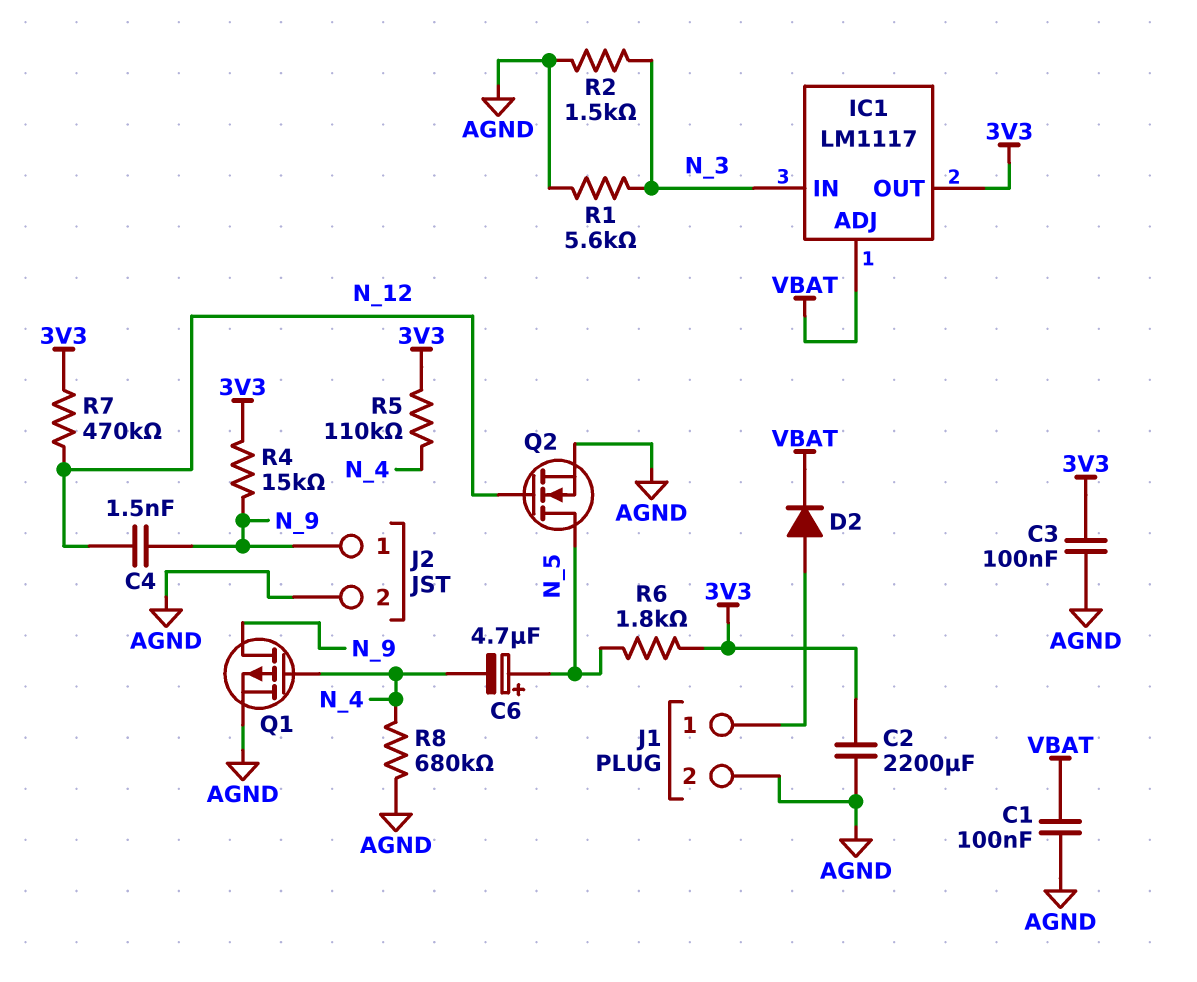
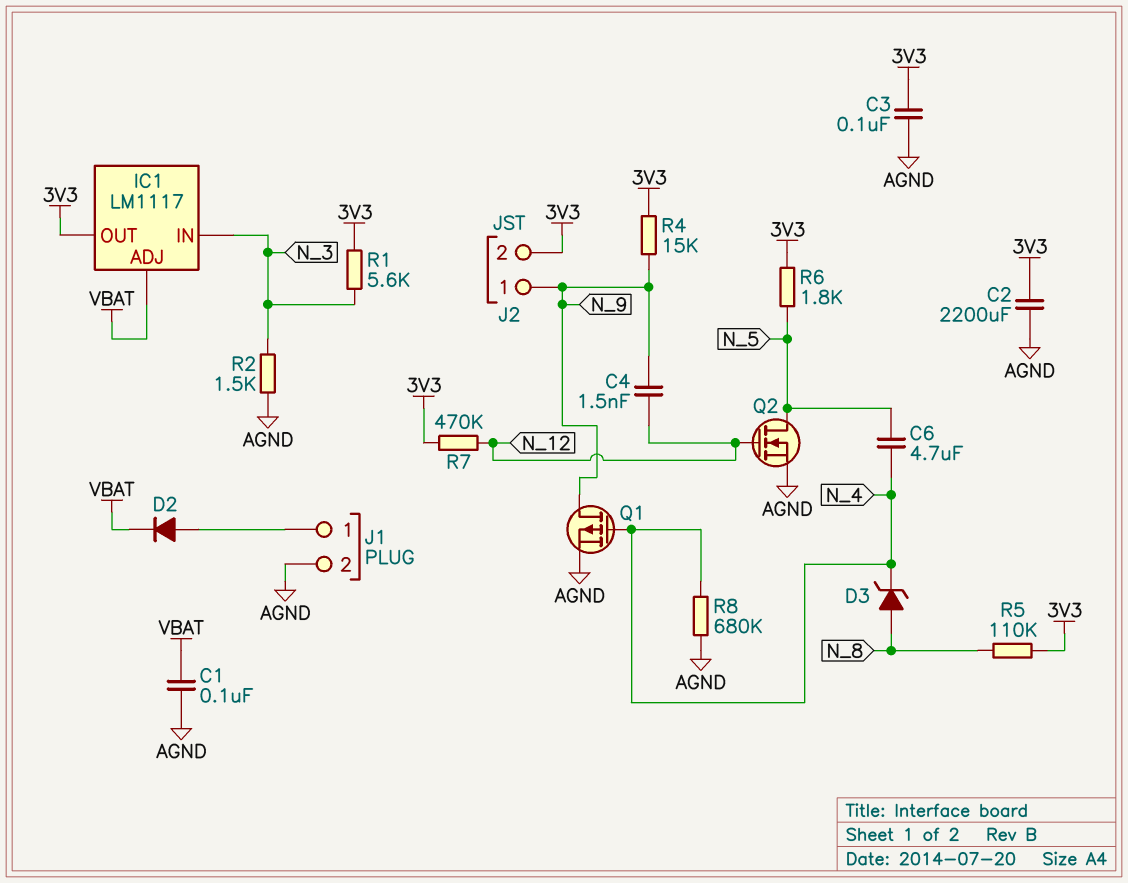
C6: 4.7uF (plus N_5, minus N_4) -> 4.7uF (N_4, N_5)
D3: none -> zener (A N_8, K N_4)
J2 pin 2: AGND -> 3V3
R1: 5.6k (AGND, N_3) -> 5.6k (3V3, N_3)
R5: 110k (3V3, N_4) -> 110k (3V3, N_8)

